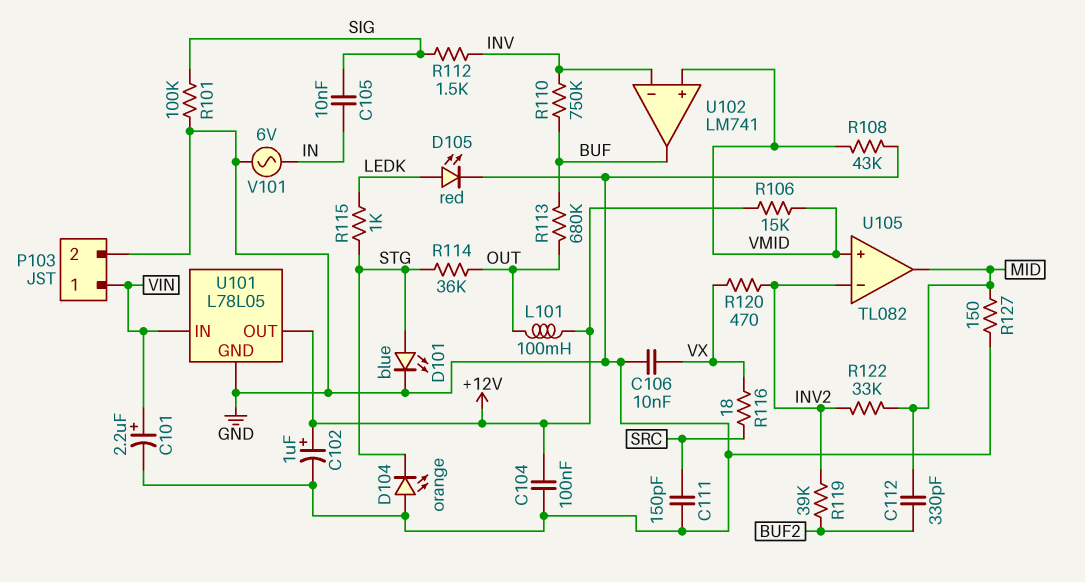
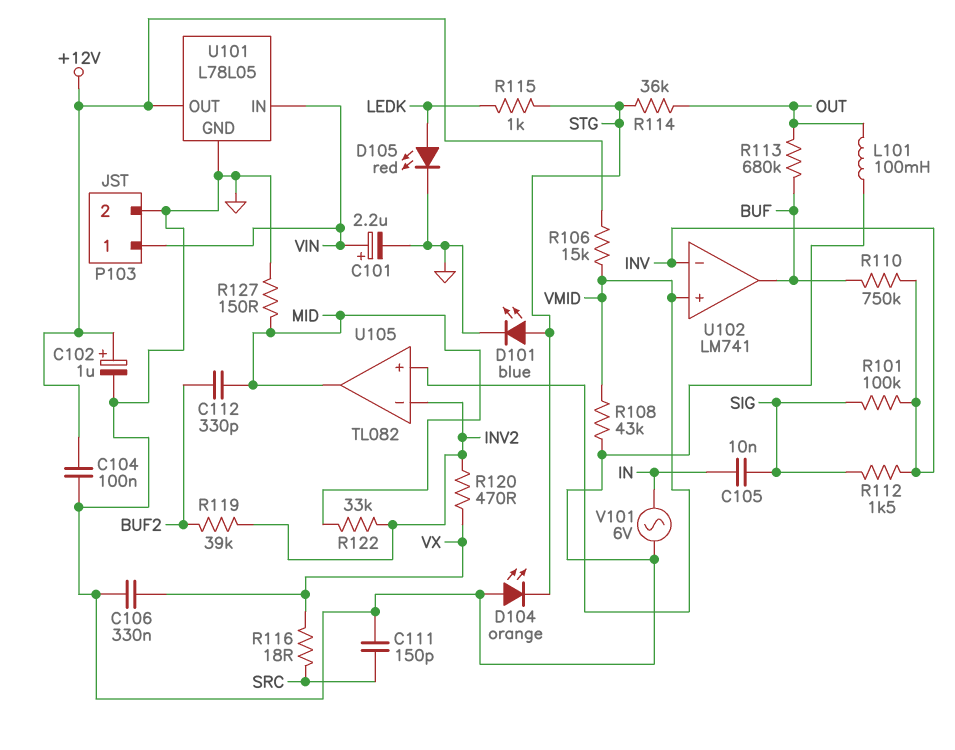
C106: 10nF (GND, VX) -> 330nF (GND, VX)
L101: 100mH (+12V, OUT) -> 100mH (GND, OUT)
R101: 100k (GND, SIG) -> 100k (INV, SIG)

